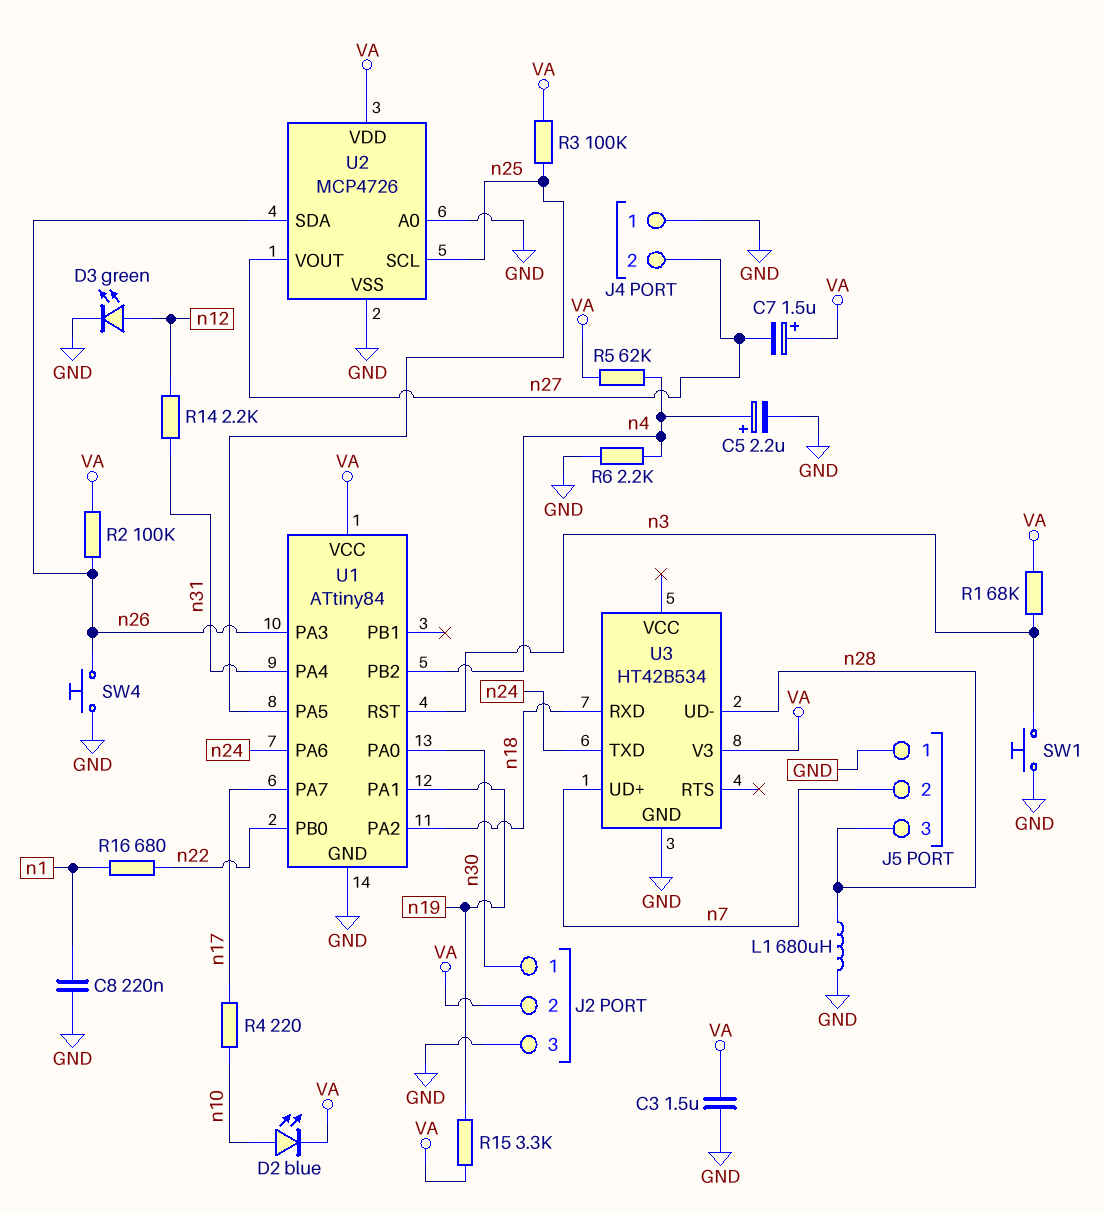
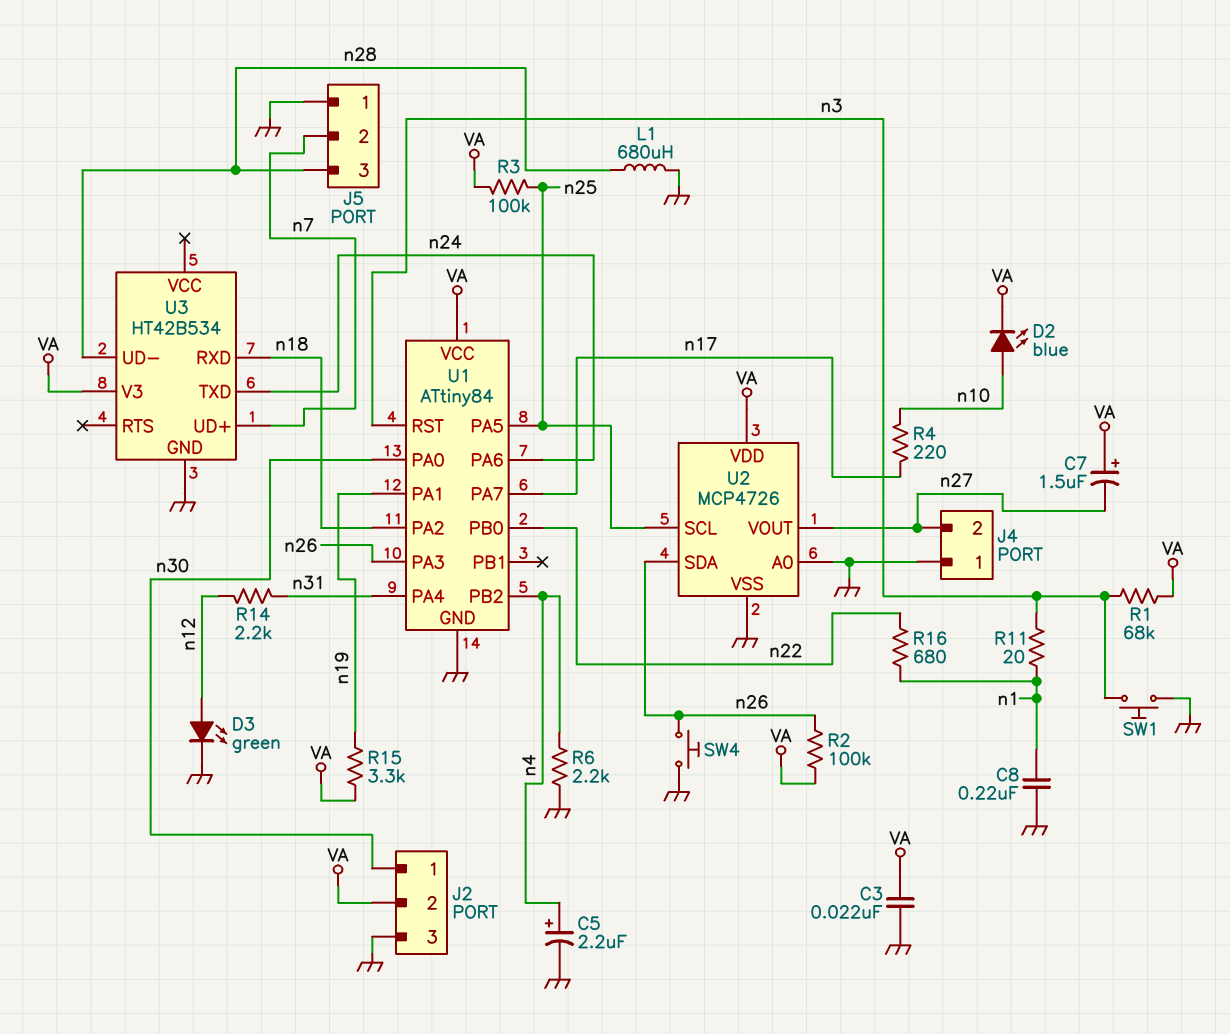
C3: 1.5uF (GND, VA) -> 22nF (GND, VA)
R5: 62k (VA, n4) -> none
R11: none -> 20 (n1, n3)

